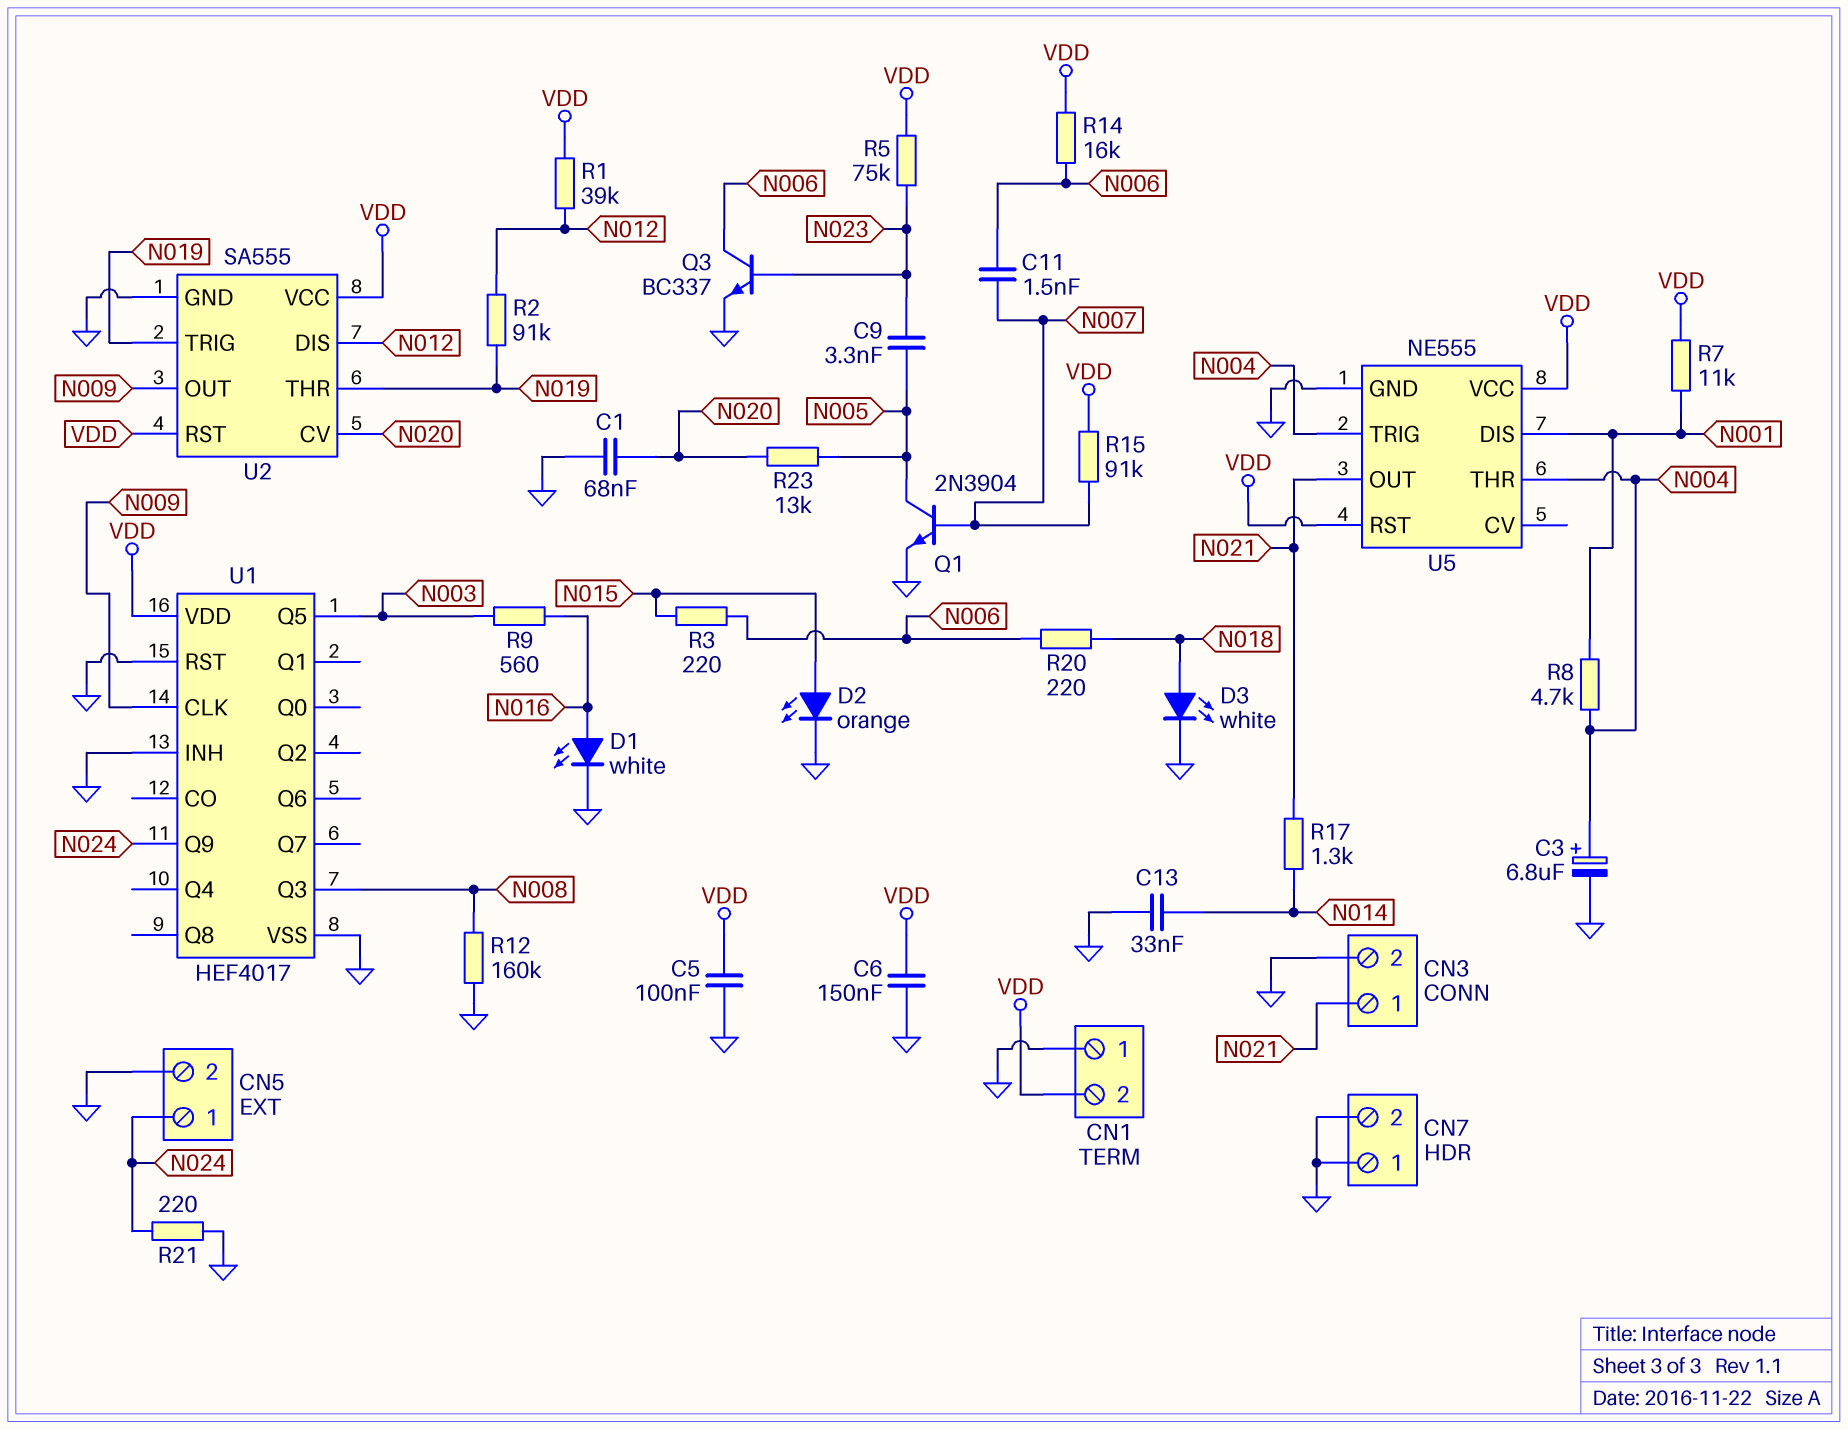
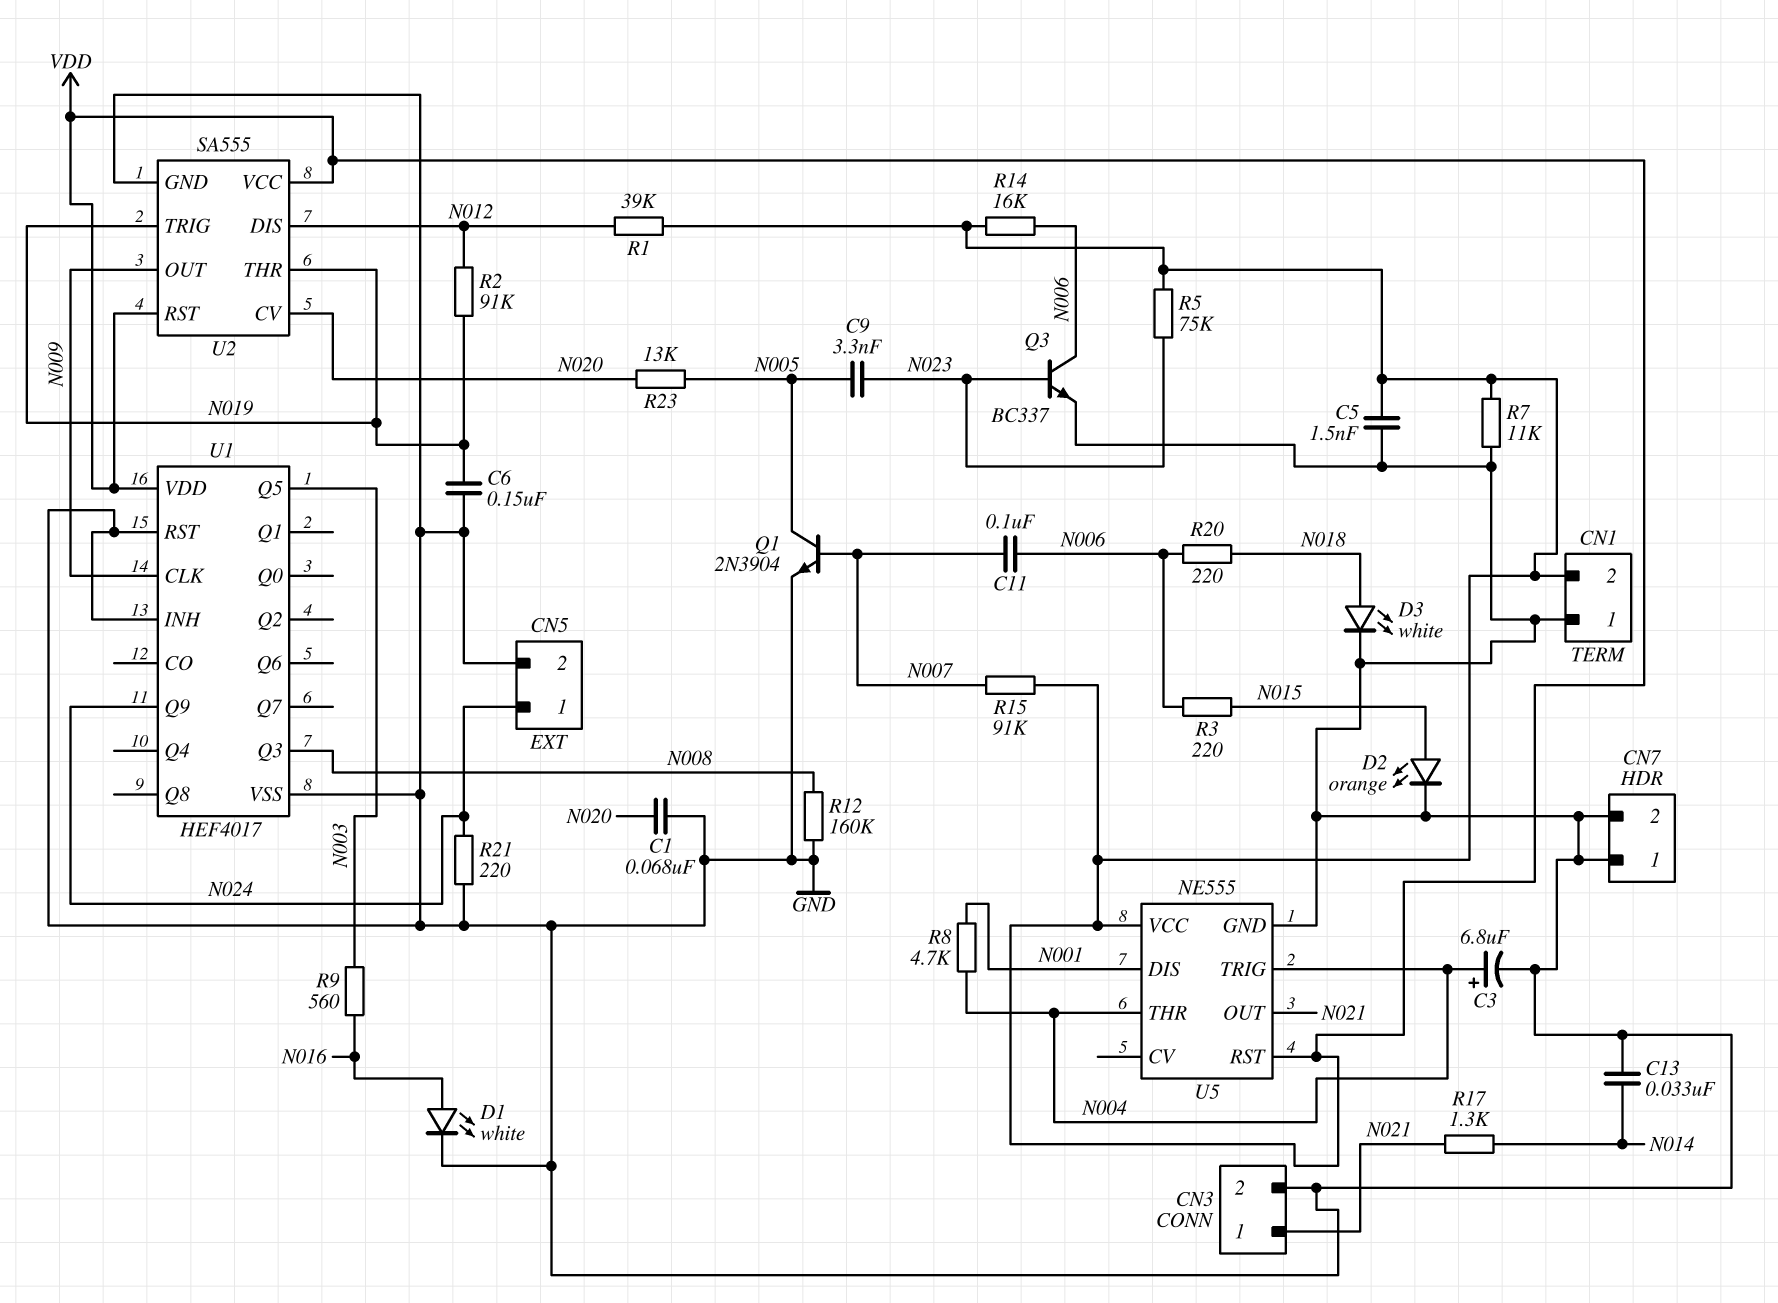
C5: 100nF (GND, VDD) -> 1.5nF (GND, VDD)
C6: 150nF (GND, VDD) -> 150nF (GND, N019)
C11: 1.5nF (N006, N007) -> 100nF (N006, N007)
R7: 11k (N001, VDD) -> 11k (GND, VDD)

